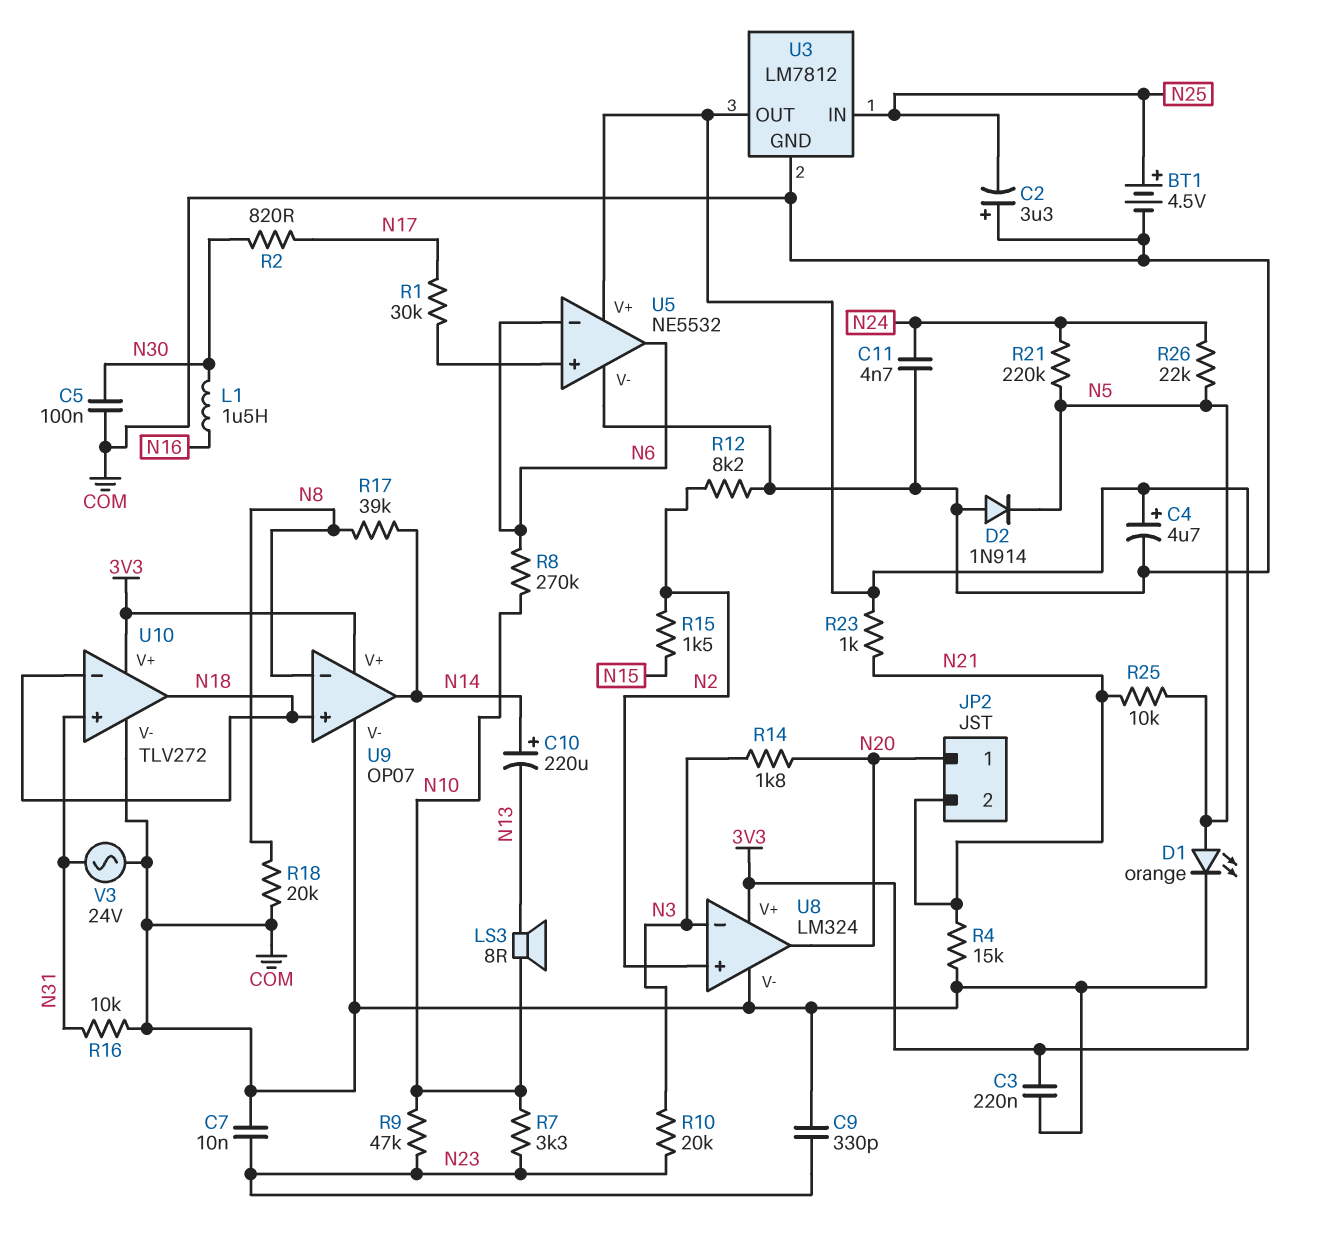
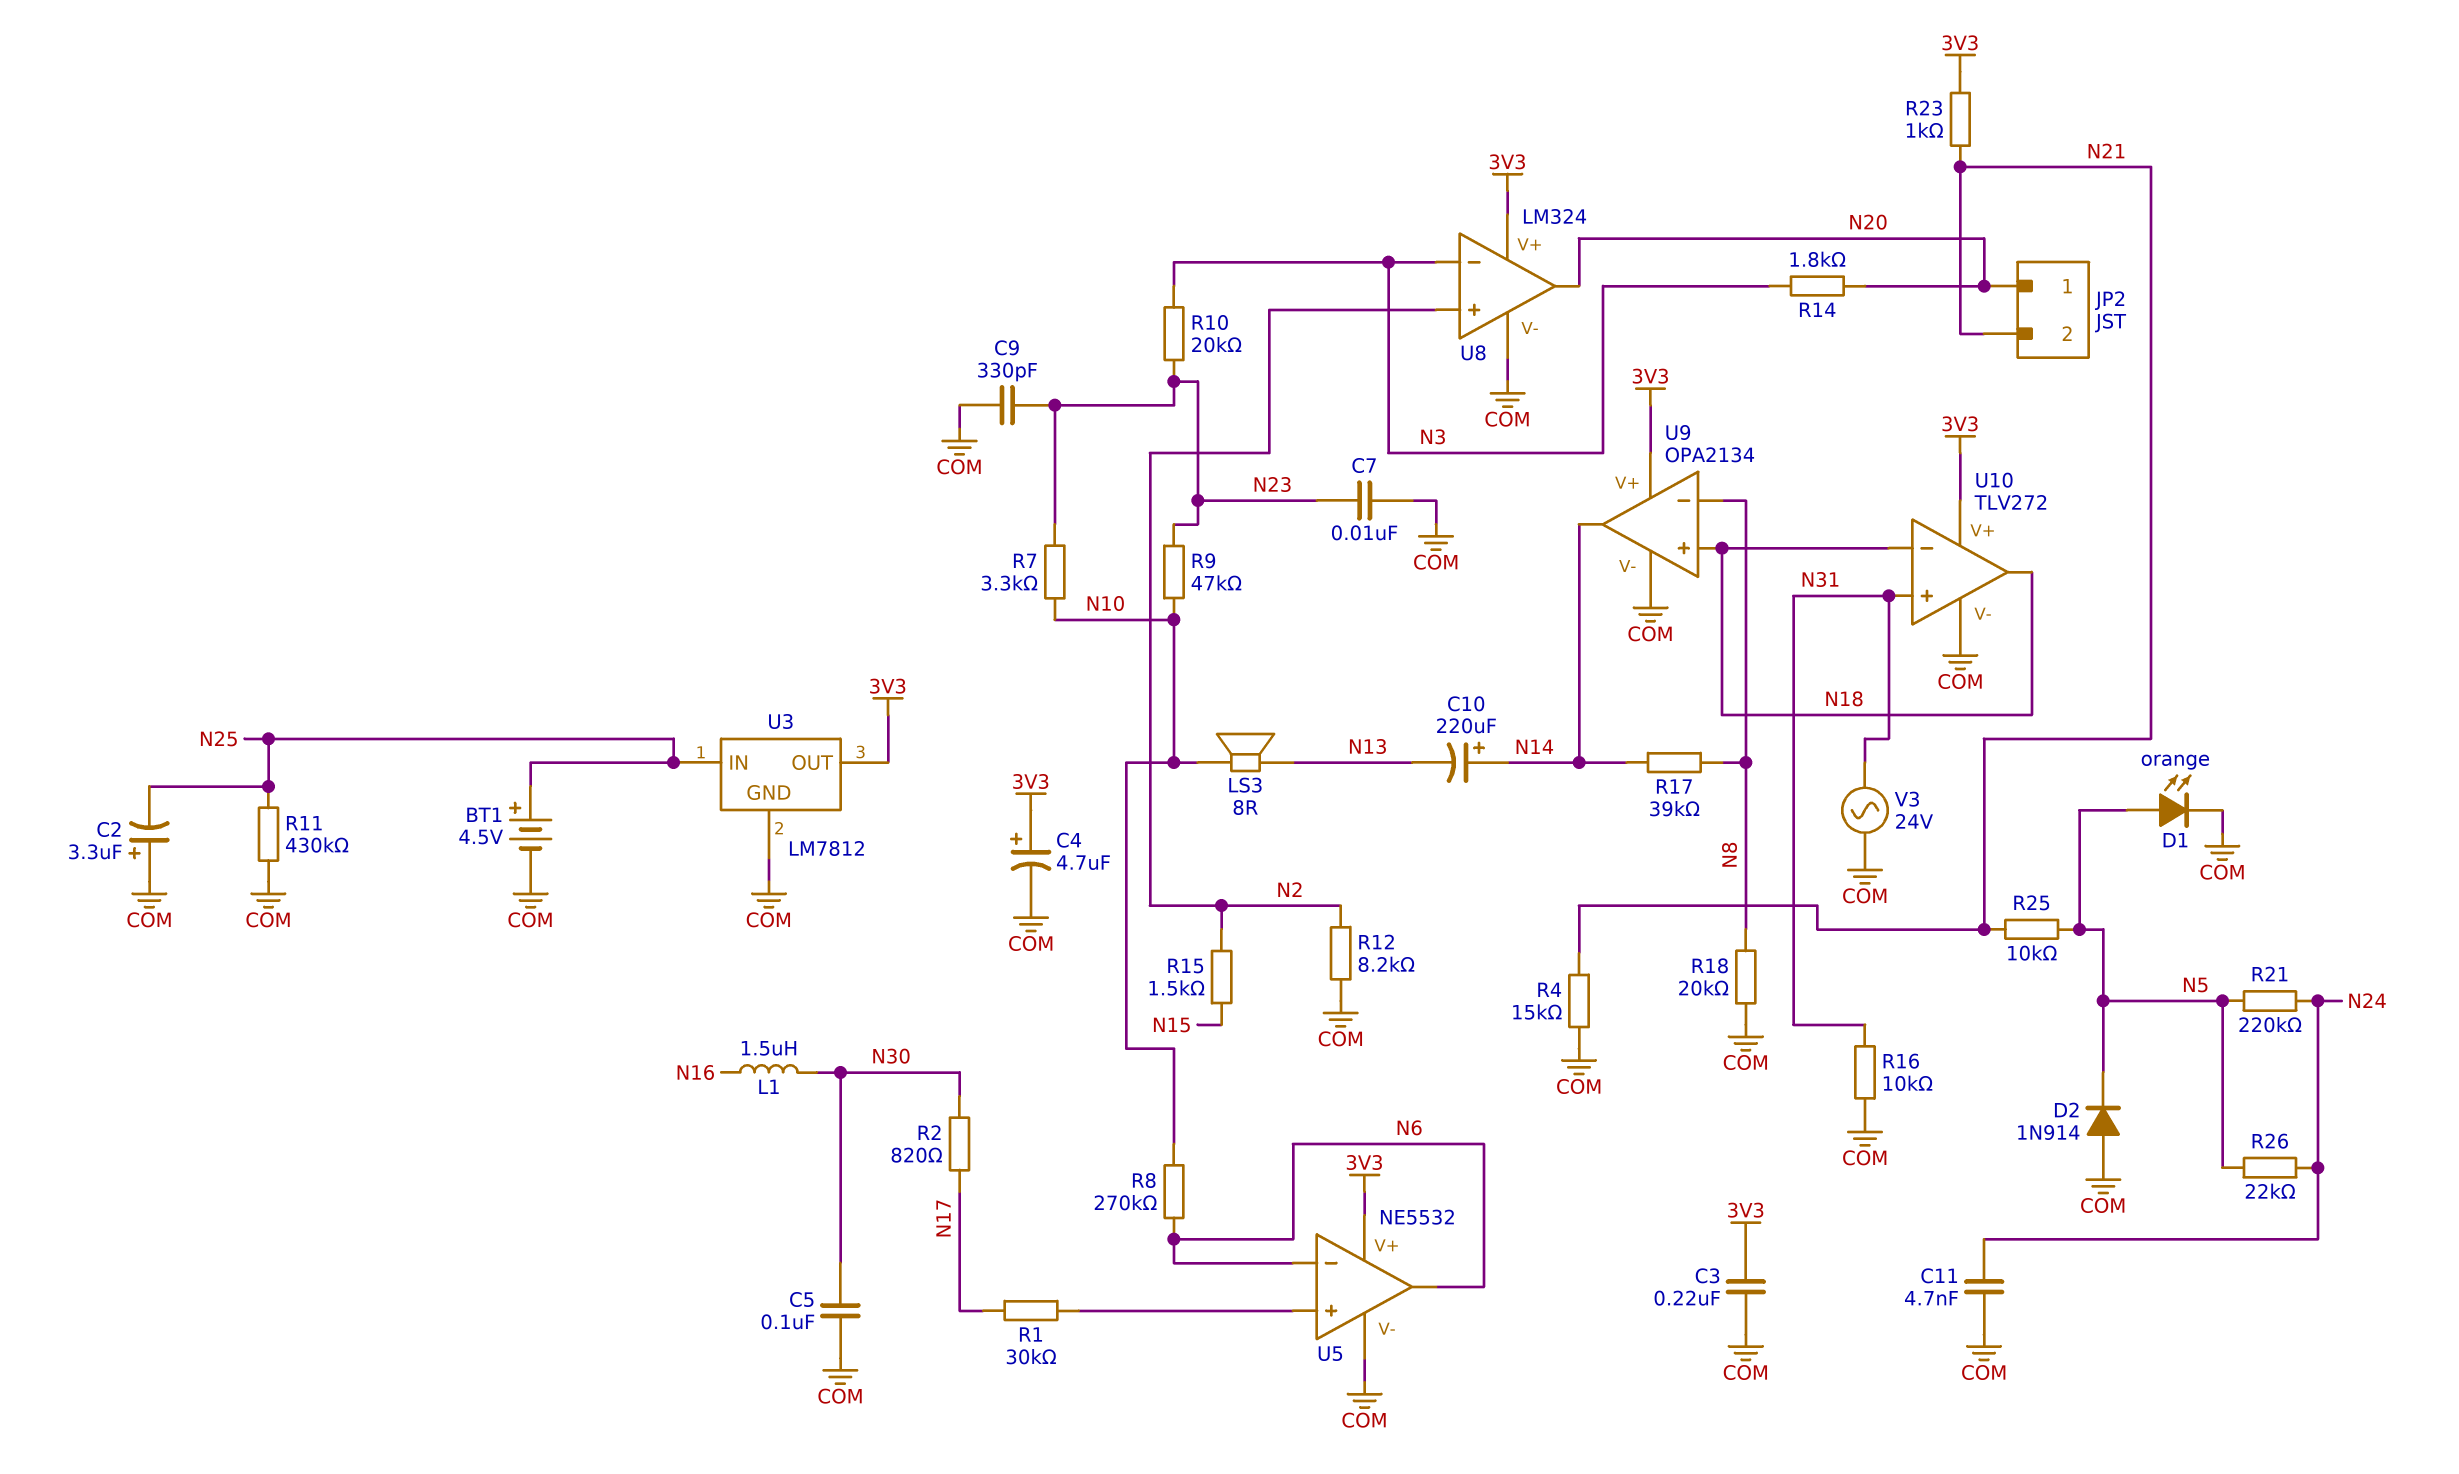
R11: none -> 430k (COM, N25)
U9: OP07 -> OPA2134

